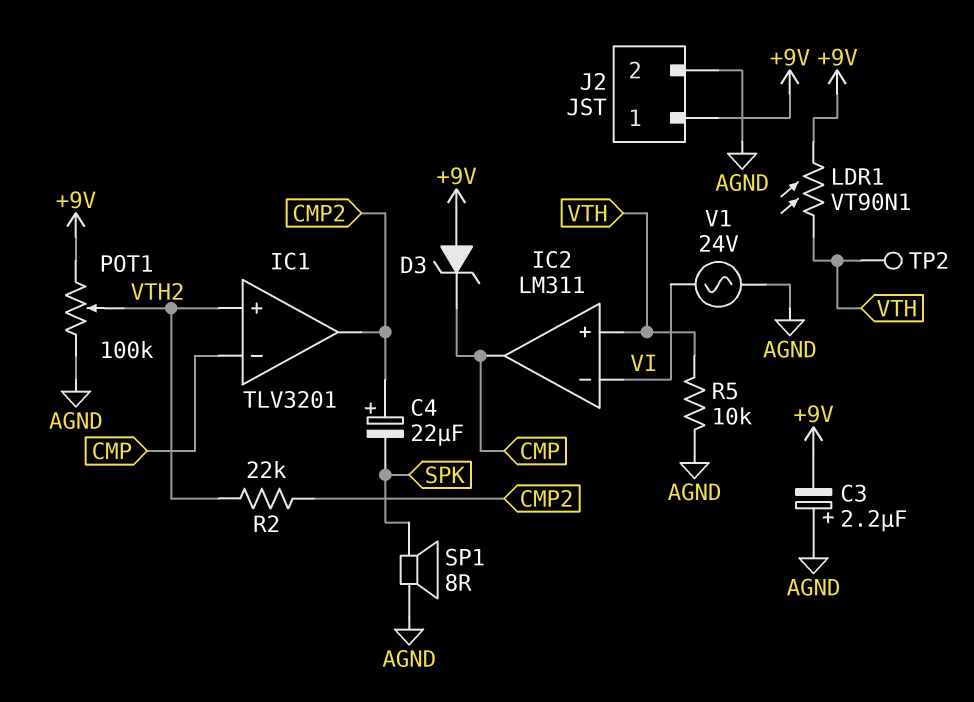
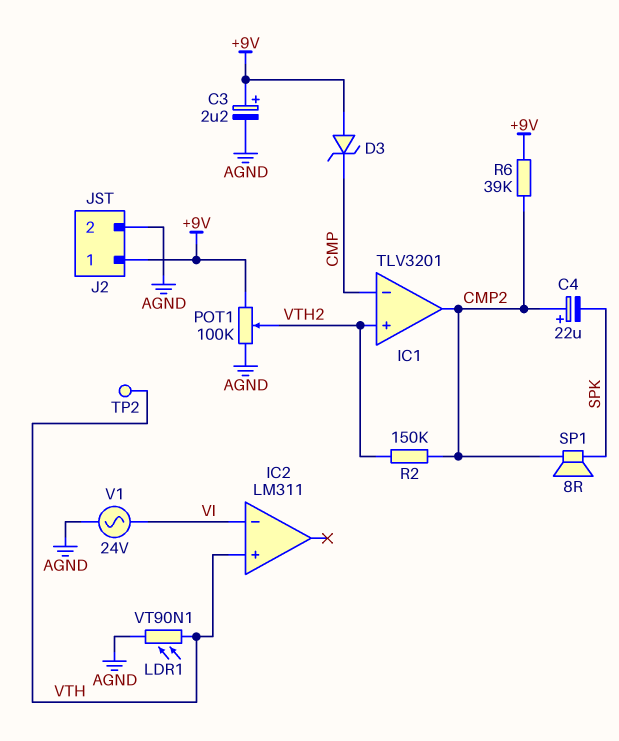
C3: 2.2uF (plus AGND, minus +9V) -> 2.2uF (plus +9V, minus AGND)
IC2 pin out: CMP -> none
LDR1: VT90N1 (+9V, VTH) -> VT90N1 (AGND, VTH)
R2: 22k (CMP2, VTH2) -> 150k (CMP2, VTH2)
R5: 10k (AGND, VTH) -> none
R6: none -> 39k (+9V, CMP2)
SP1: speaker 8R (AGND, SPK) -> speaker 8R (CMP2, SPK)

